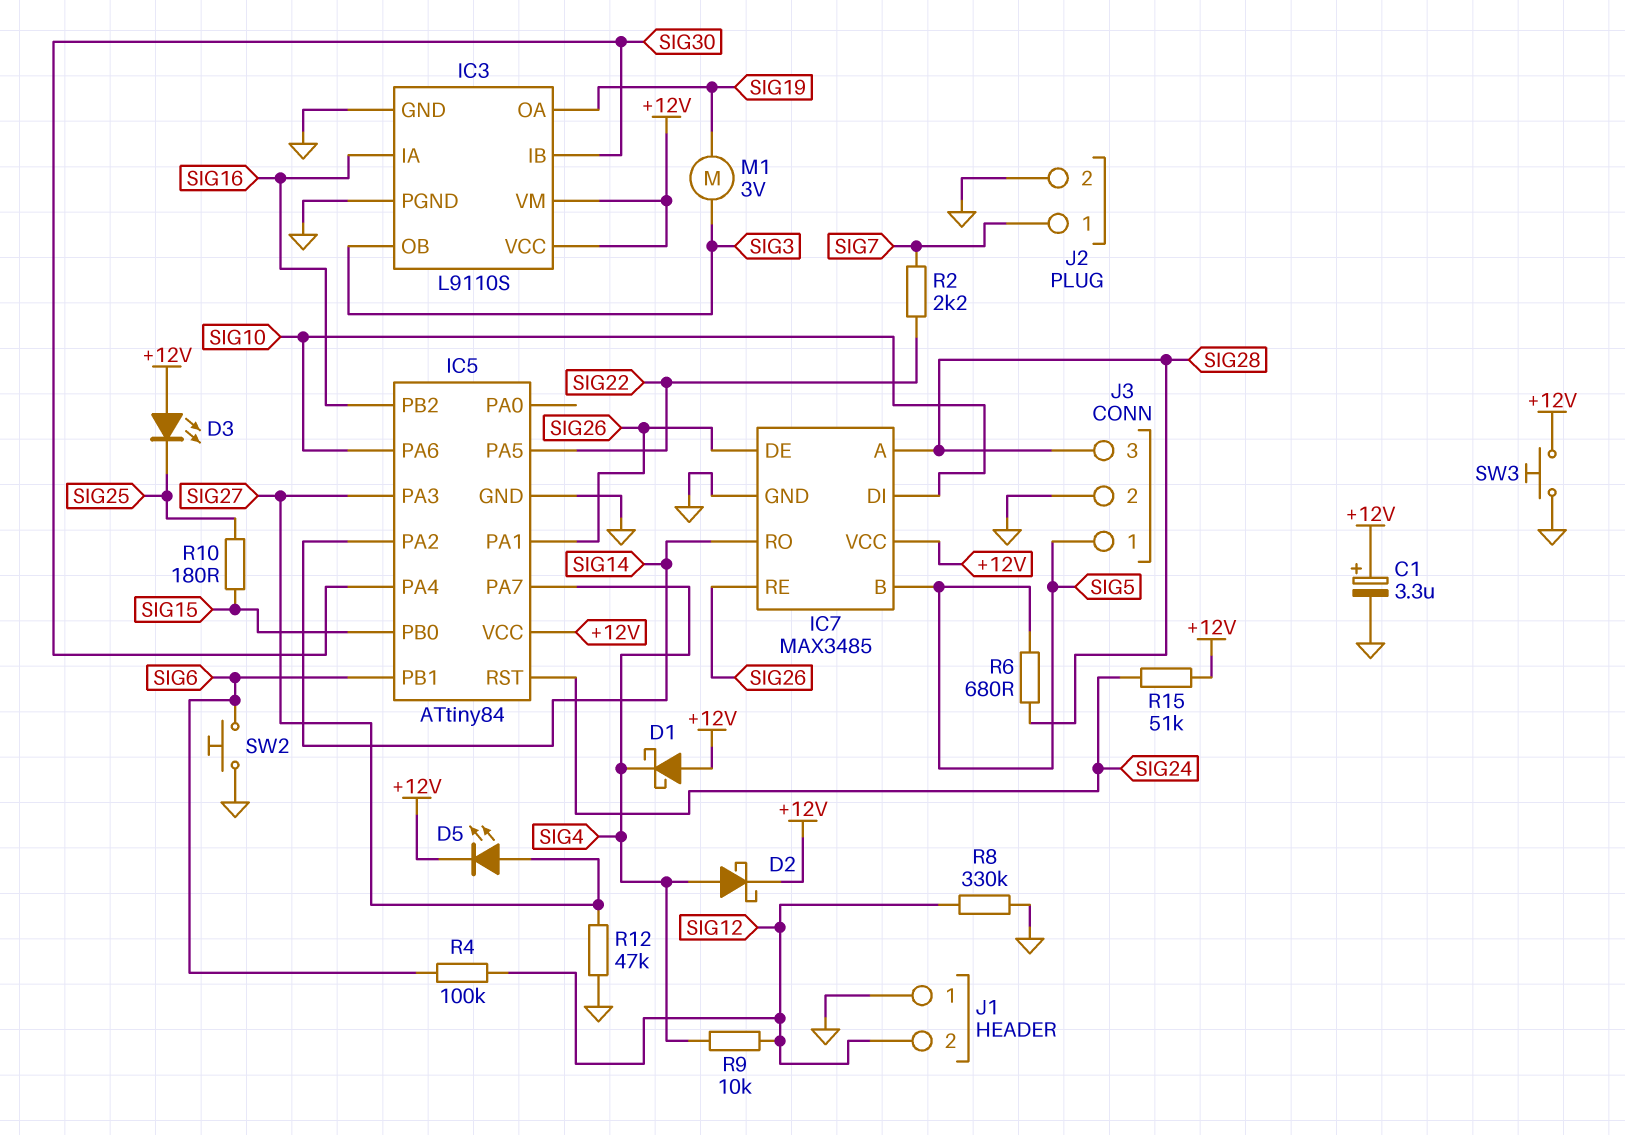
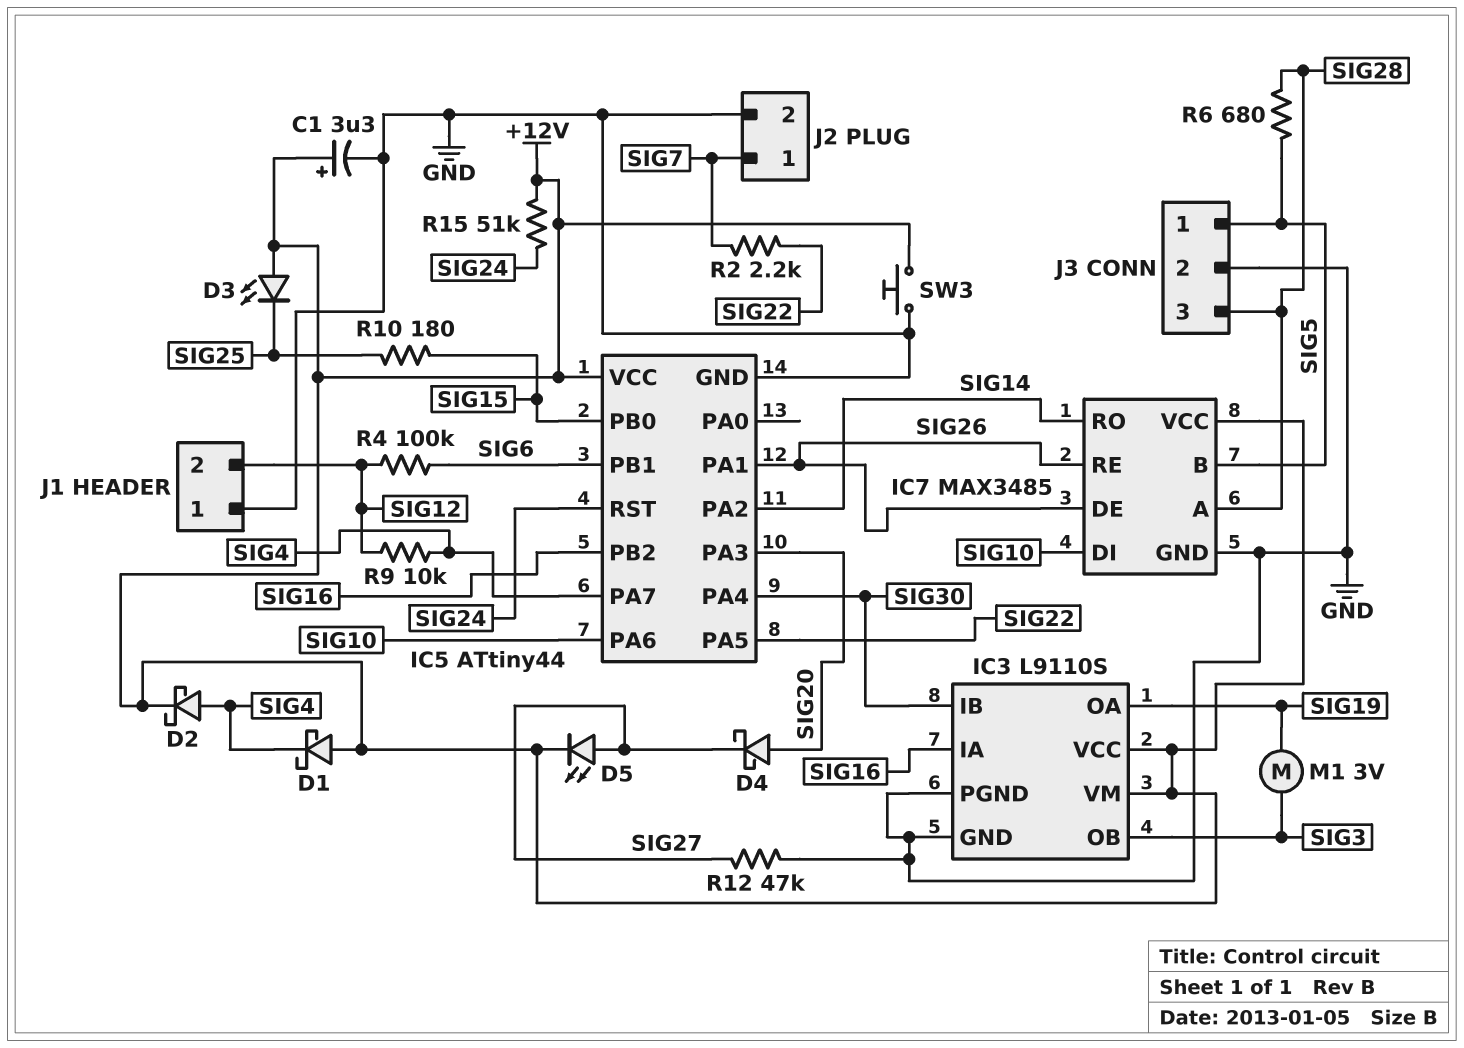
D4: none -> schottky (A SIG20, K SIG27)
IC5: ATtiny84 -> ATtiny44
IC5 pin PA3: SIG27 -> SIG20
R8: 330k (GND, SIG12) -> none
SW2: button (GND, SIG6) -> none

